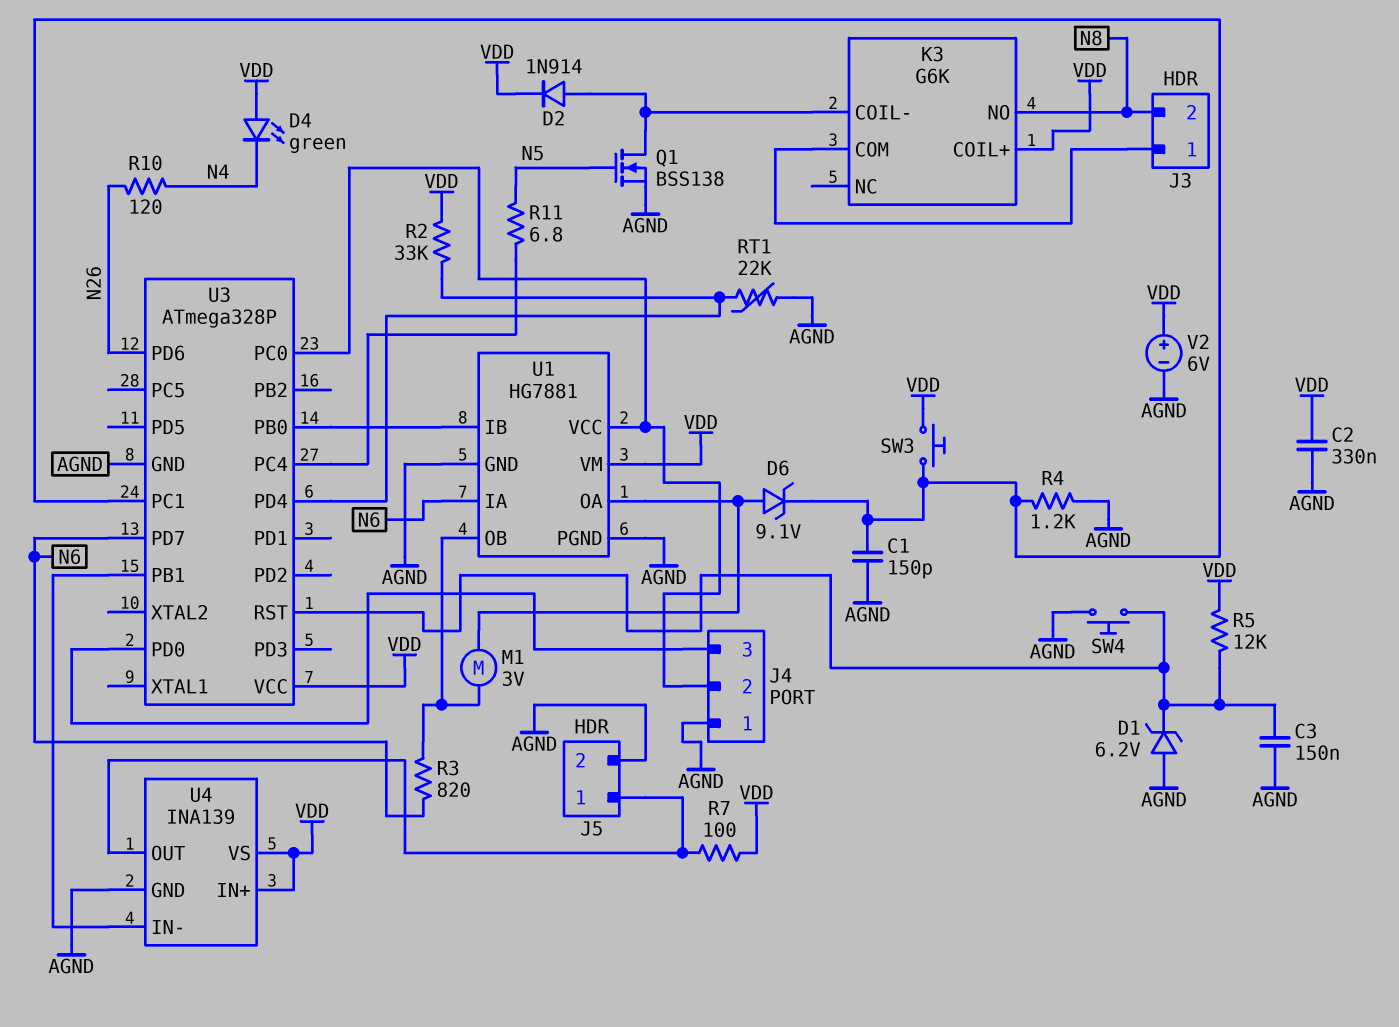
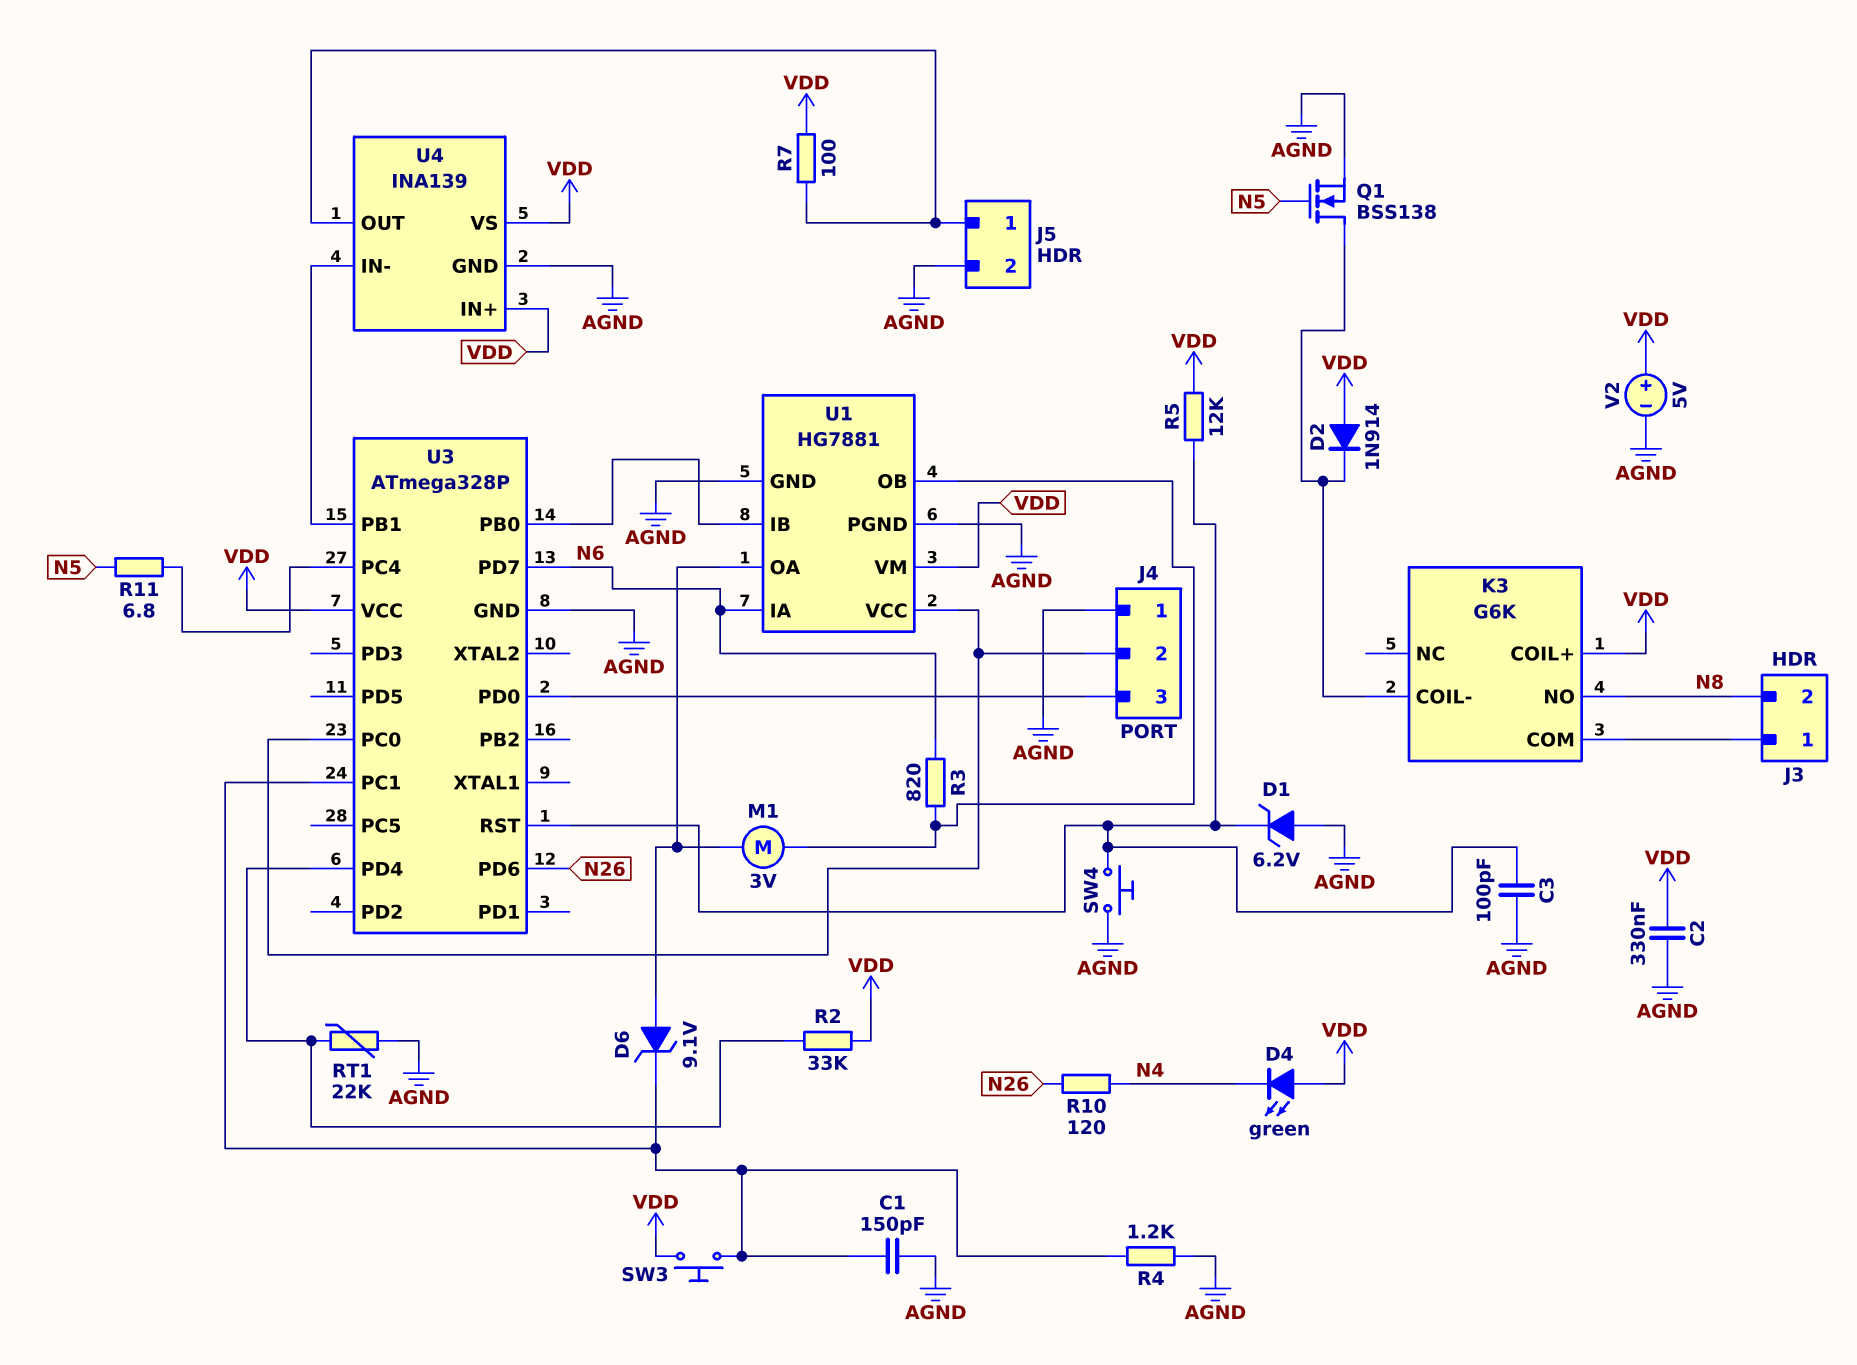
C3: 150nF (AGND, U3/RST) -> 100pF (AGND, U3/RST)
D2: diode 1N914 (A K3/COIL-, K VDD) -> diode 1N914 (A VDD, K K3/COIL-)
V2: 6V (plus VDD, minus AGND) -> 5V (plus VDD, minus AGND)

